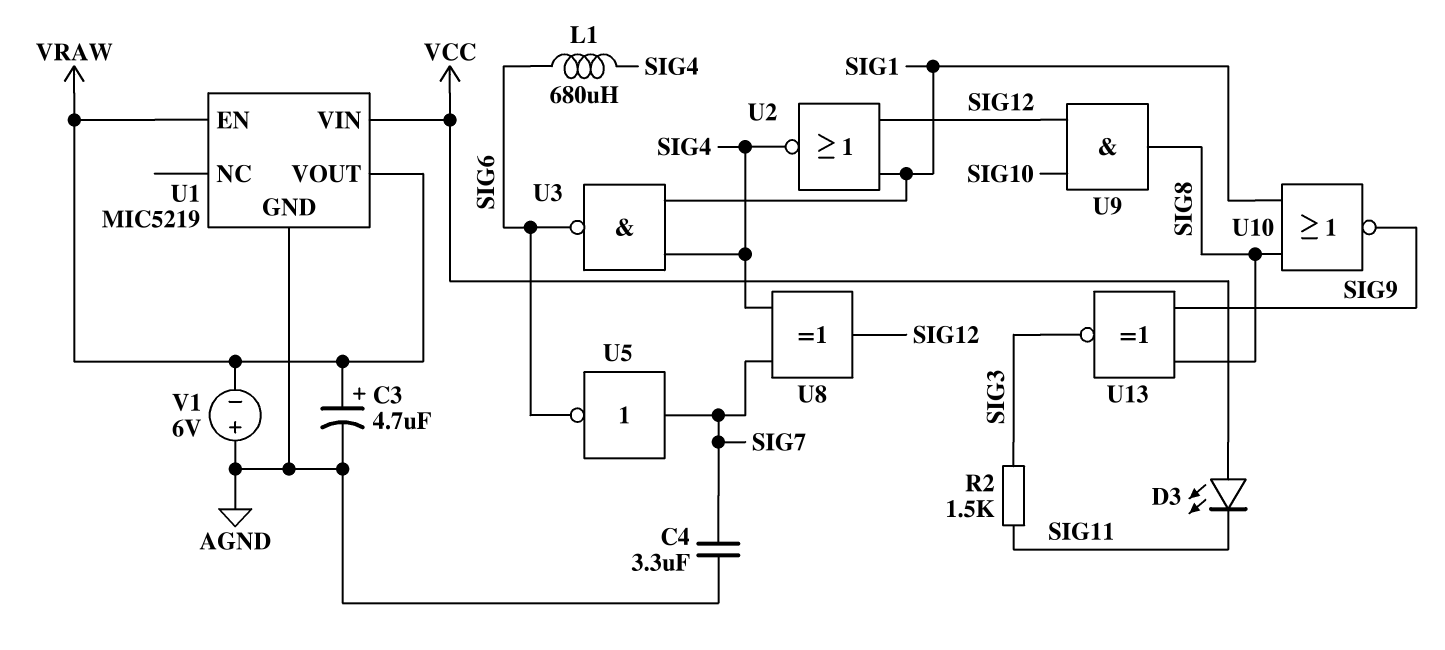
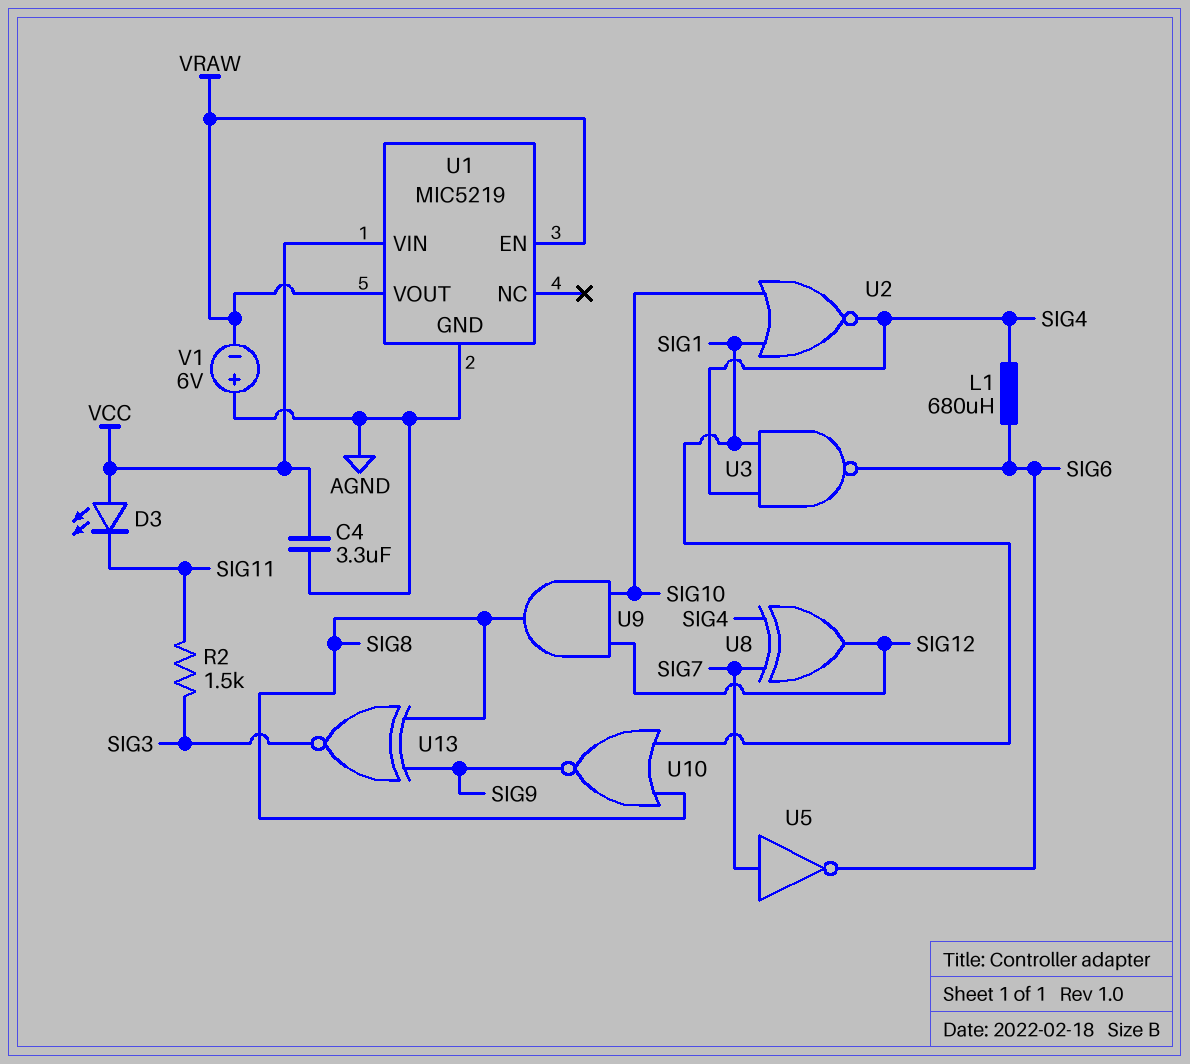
C3: 4.7uF (plus VRAW, minus AGND) -> none
C4: 3.3uF (AGND, SIG7) -> 3.3uF (AGND, VCC)
U2: NOR (in SIG1, in SIG12, out SIG4) -> NOR (in SIG1, in SIG10, out SIG4)

